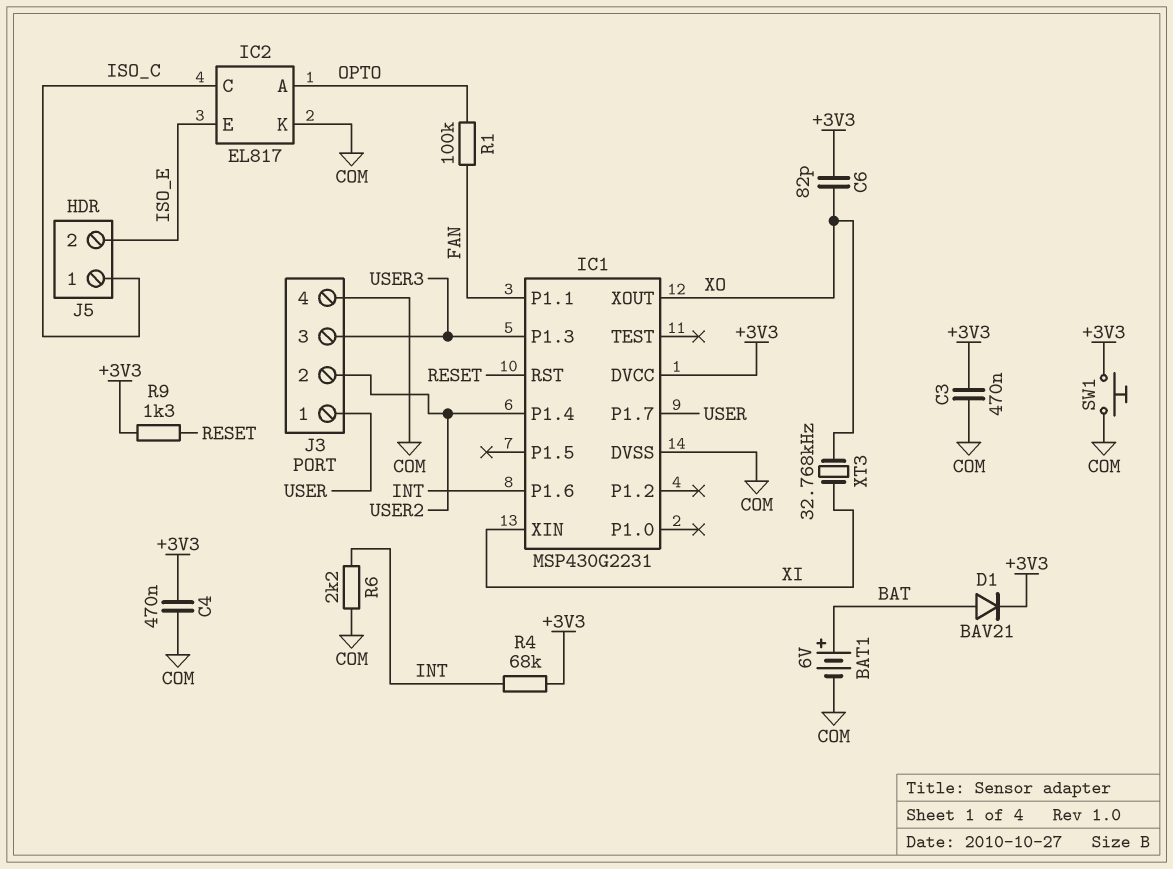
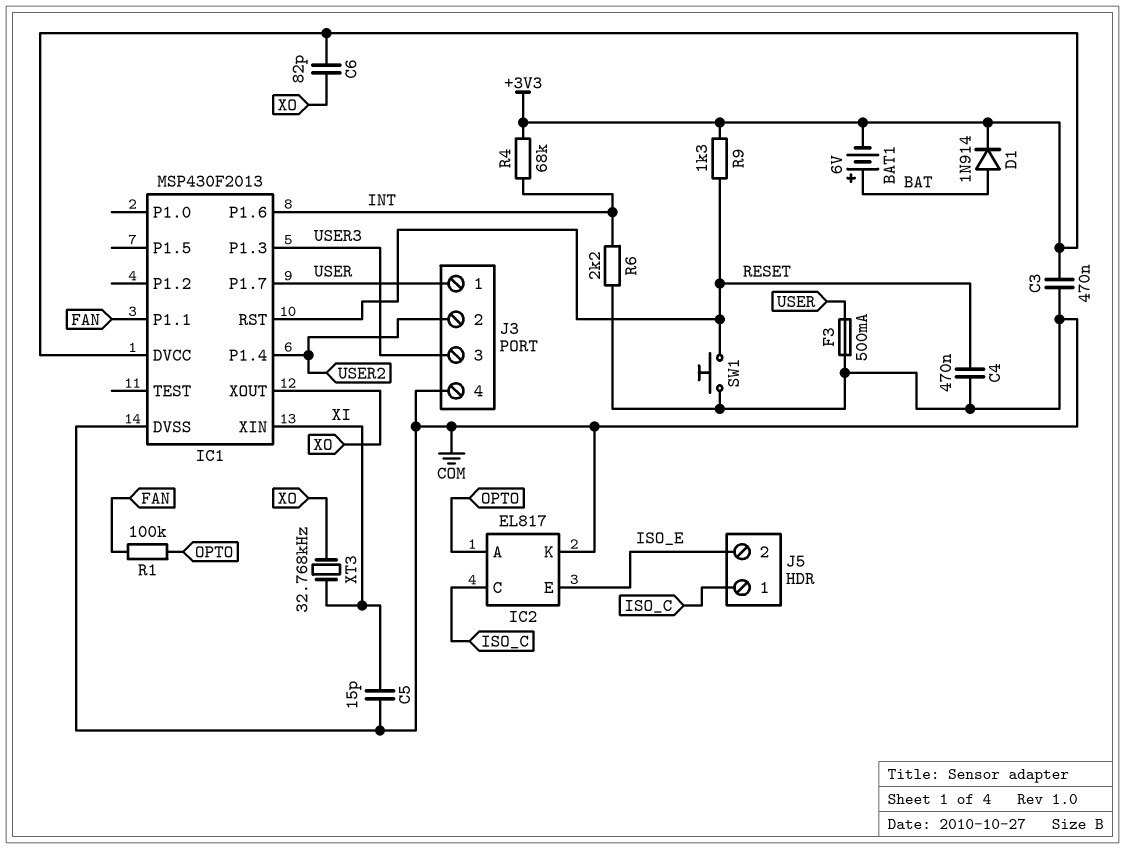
BAT1: 6V (plus BAT, minus COM) -> 6V (plus BAT, minus +3V3)
C4: 470nF (+3V3, COM) -> 470nF (COM, RESET)
C5: none -> 15pF (COM, XI)
D1: diode BAV21 (A BAT, K +3V3) -> diode 1N914 (A BAT, K +3V3)
F3: none -> 500mA (COM, USER)
IC1: MSP430G2231 -> MSP430F2013
SW1: button (+3V3, COM) -> button (COM, RESET)

